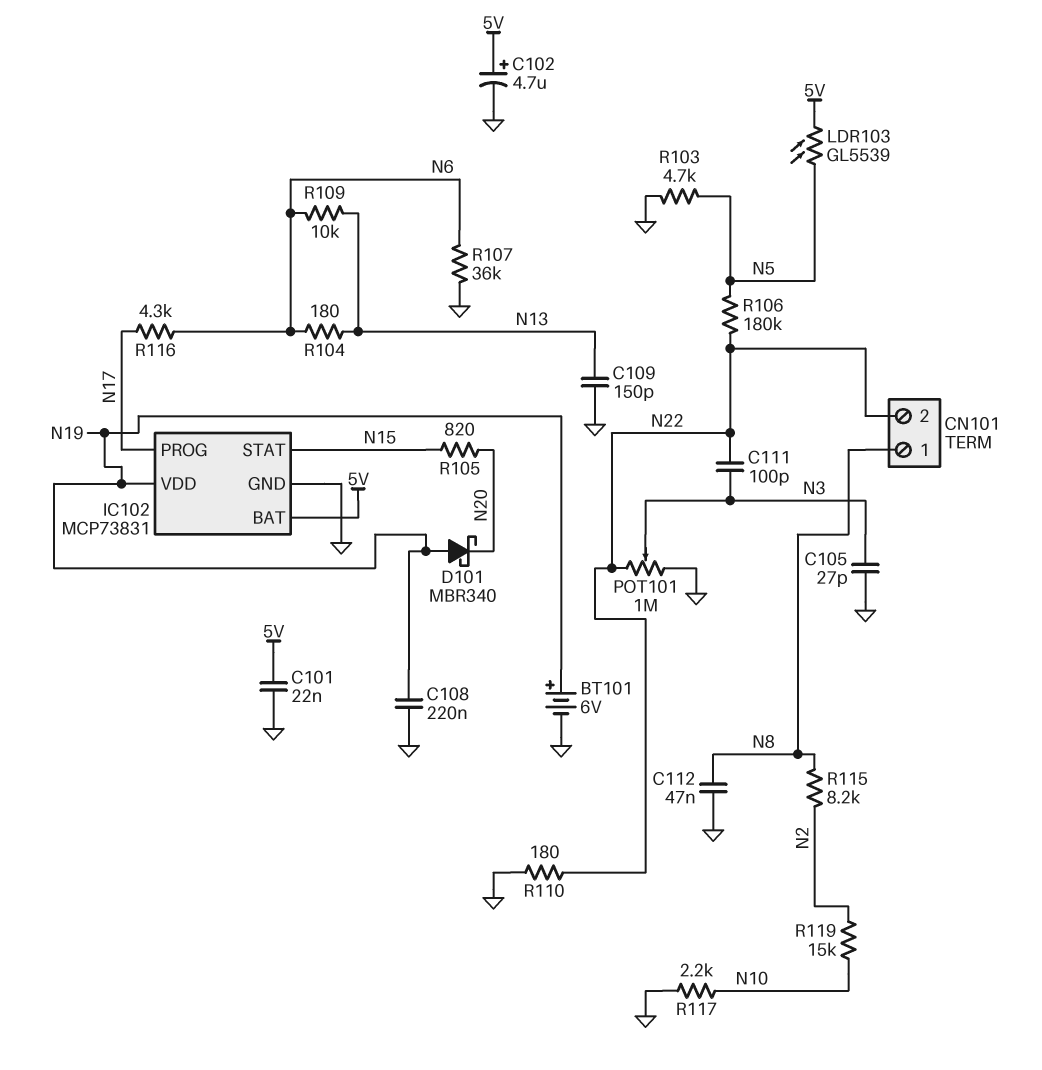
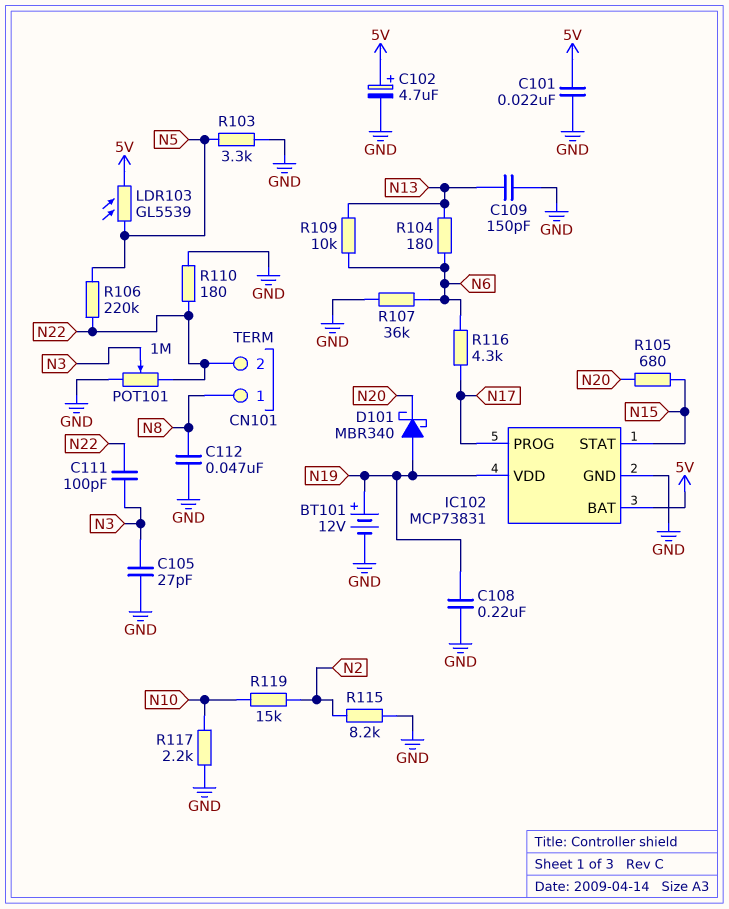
BT101: 6V (plus N19, minus GND) -> 12V (plus N19, minus GND)
R103: 4.7k (GND, N5) -> 3.3k (GND, N5)
R105: 820 (N15, N20) -> 680 (N15, N20)
R106: 180k (N5, N22) -> 220k (N5, N22)
R115: 8.2k (N2, N8) -> 8.2k (GND, N2)

